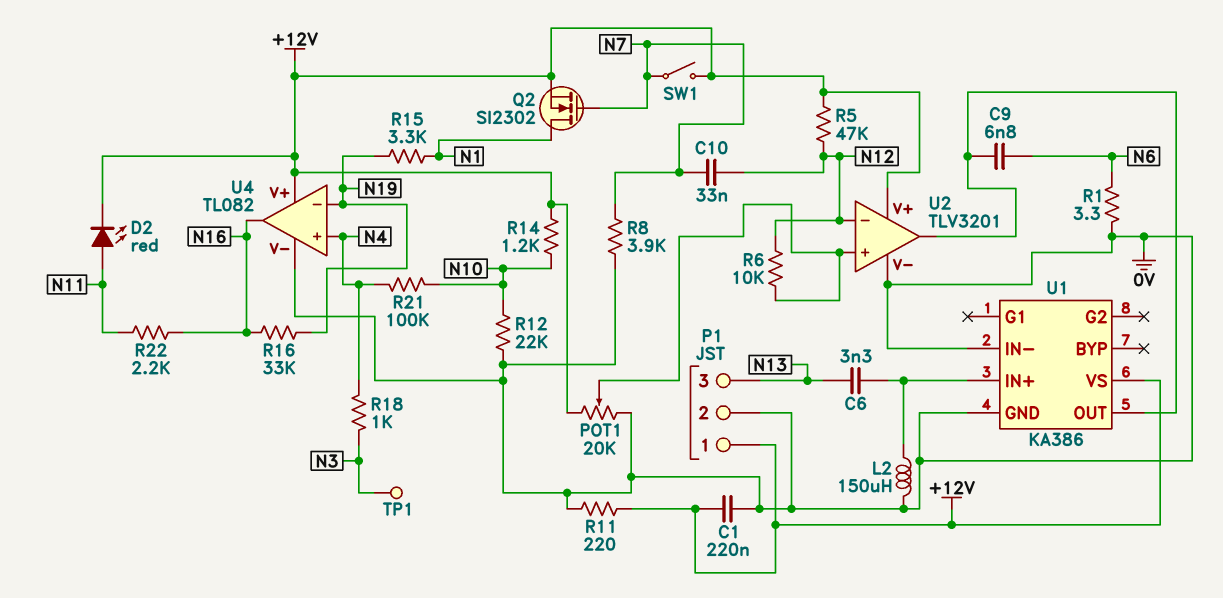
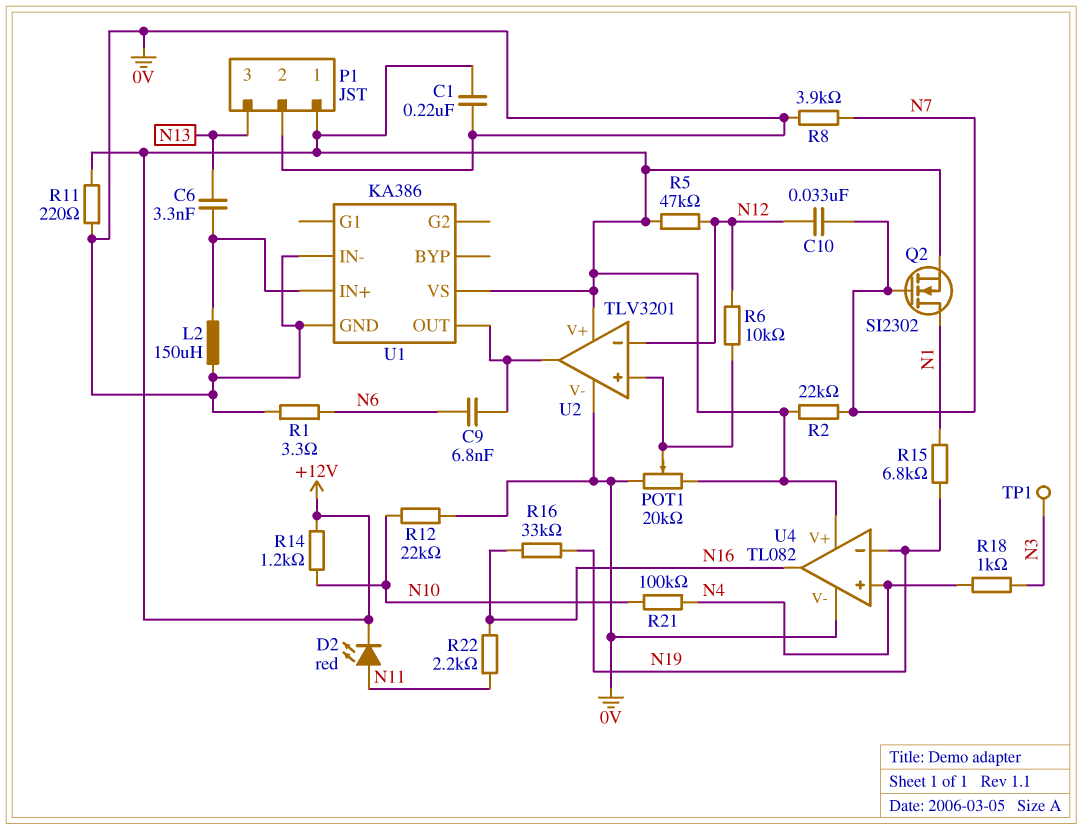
R2: none -> 22k (+12V, N7)
R15: 3.3k (N1, N19) -> 6.8k (N1, N19)
SW1: switch (+12V, N7) -> none

